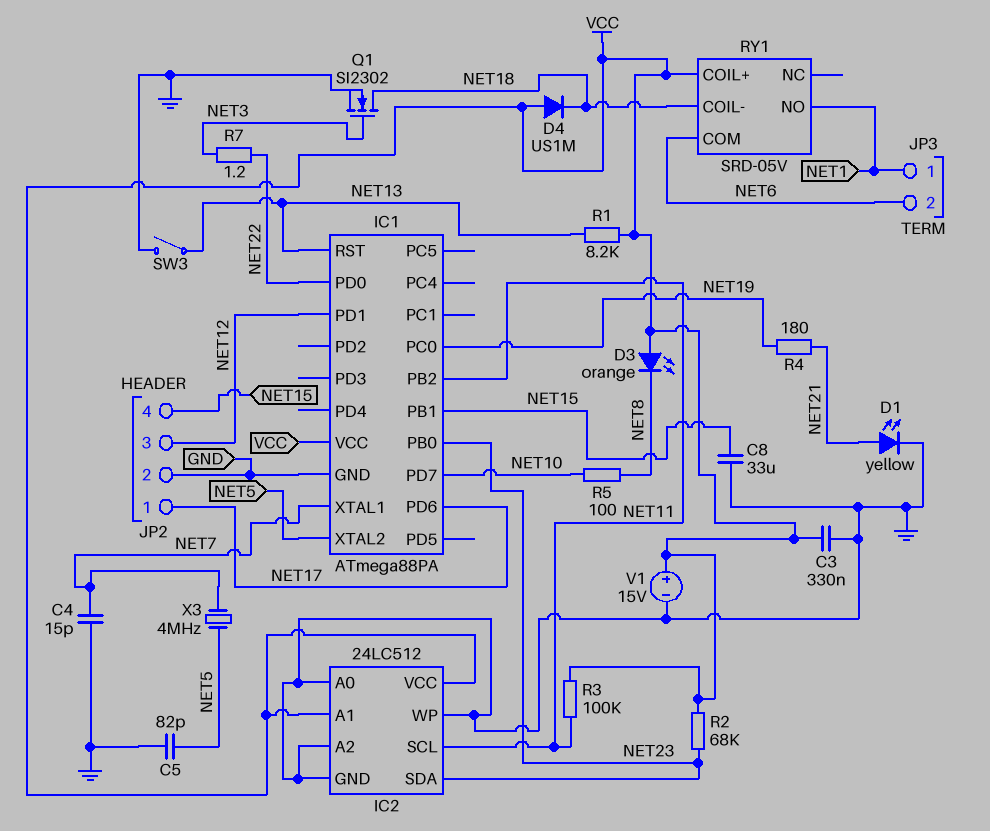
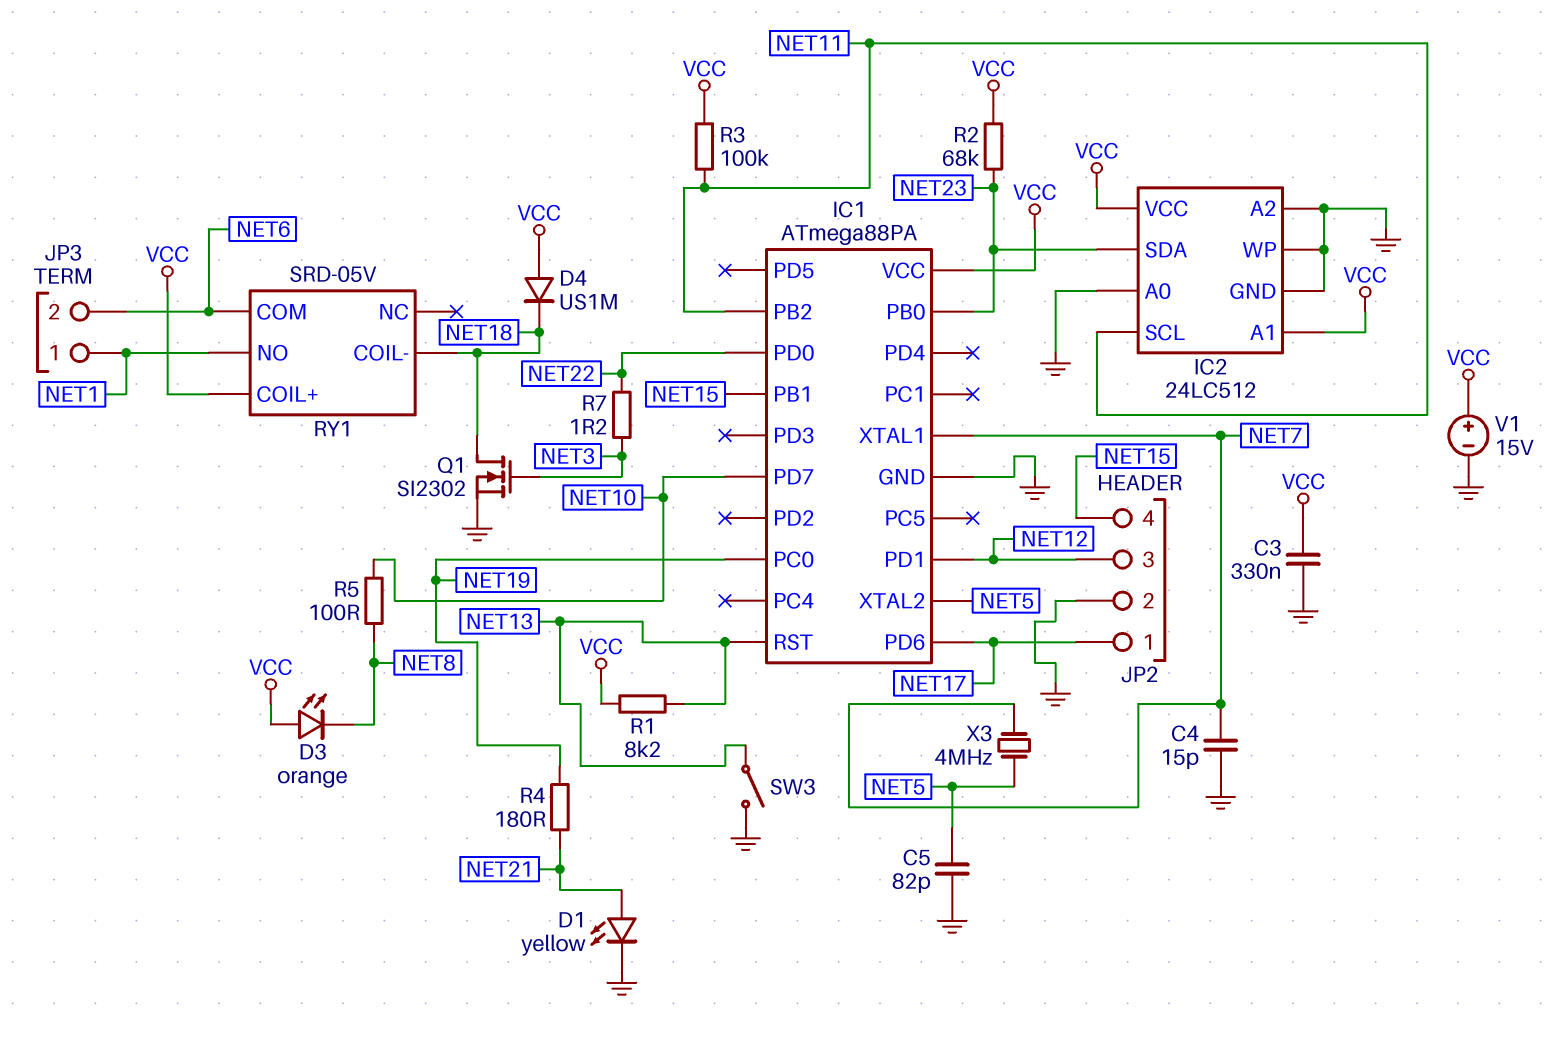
C8: 33uF (GND, NET15) -> none

